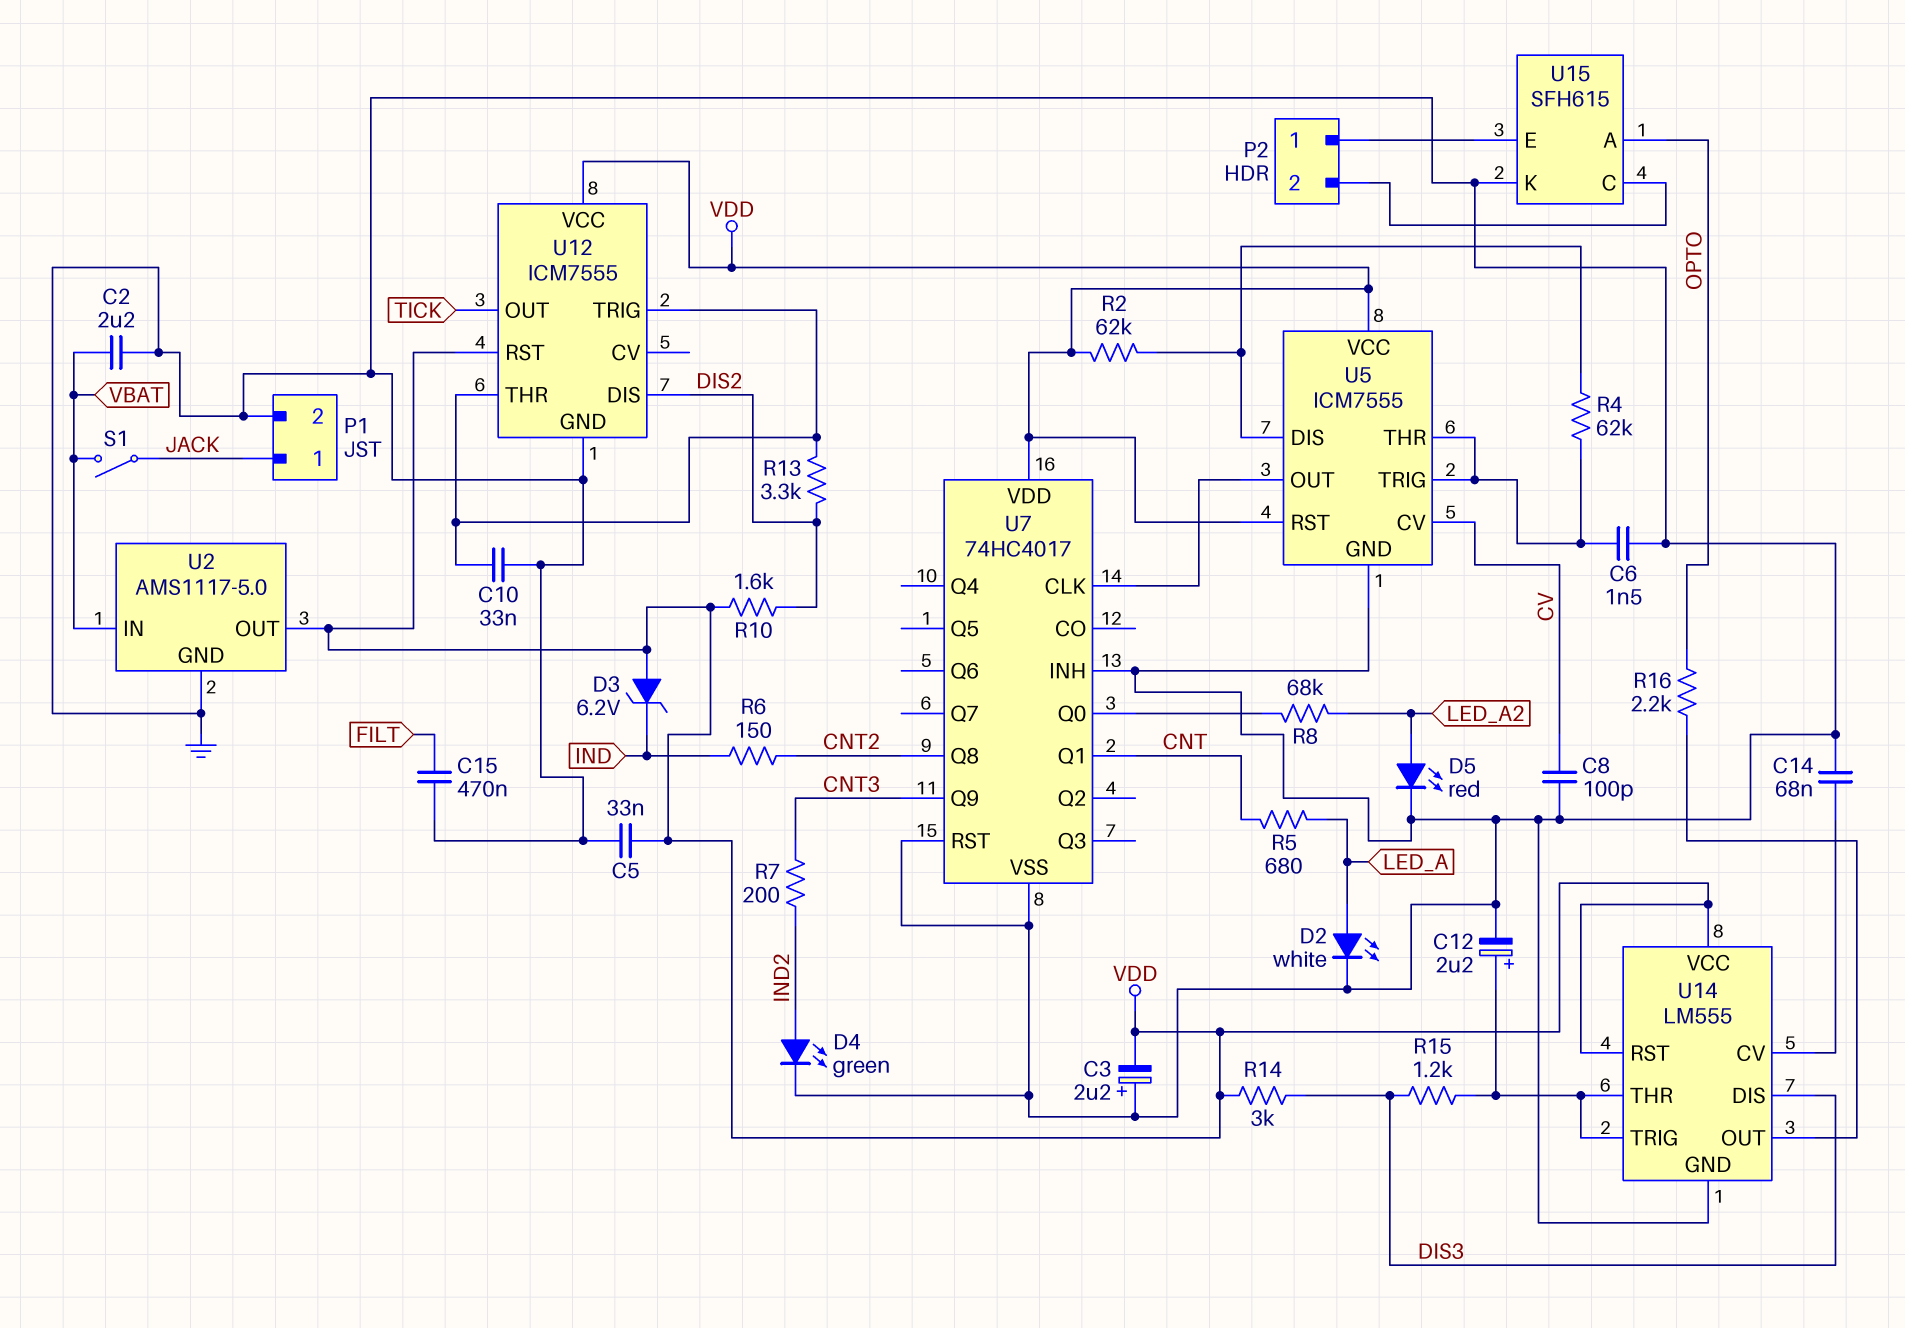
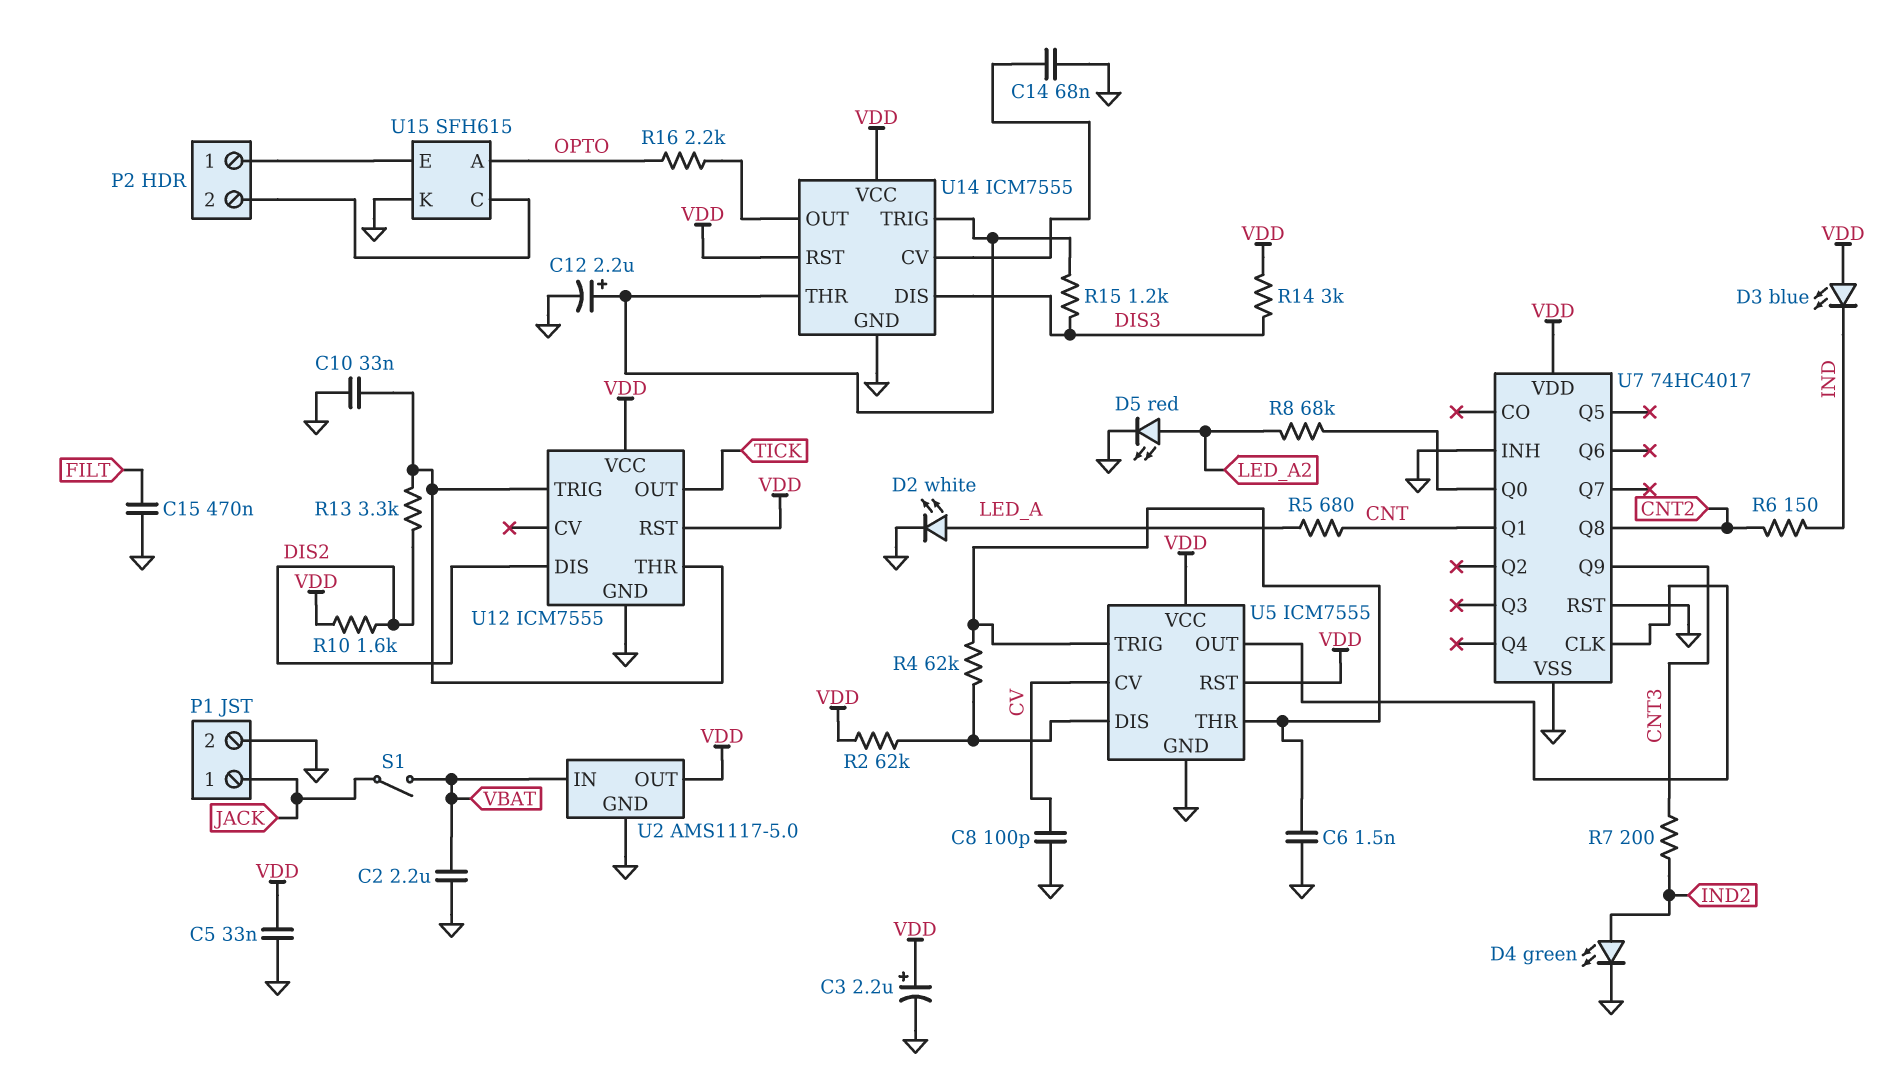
C3: 2.2uF (plus GND, minus VDD) -> 2.2uF (plus VDD, minus GND)
D3: zener 6.2V (A VDD, K IND) -> LED blue (A VDD, K IND)
U14: LM555 -> ICM7555

